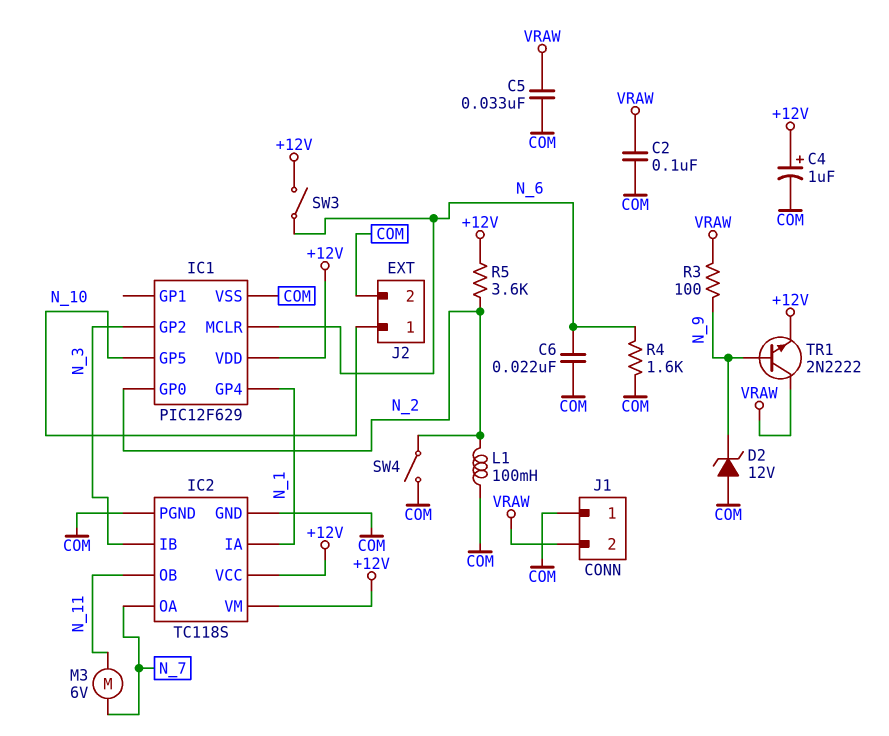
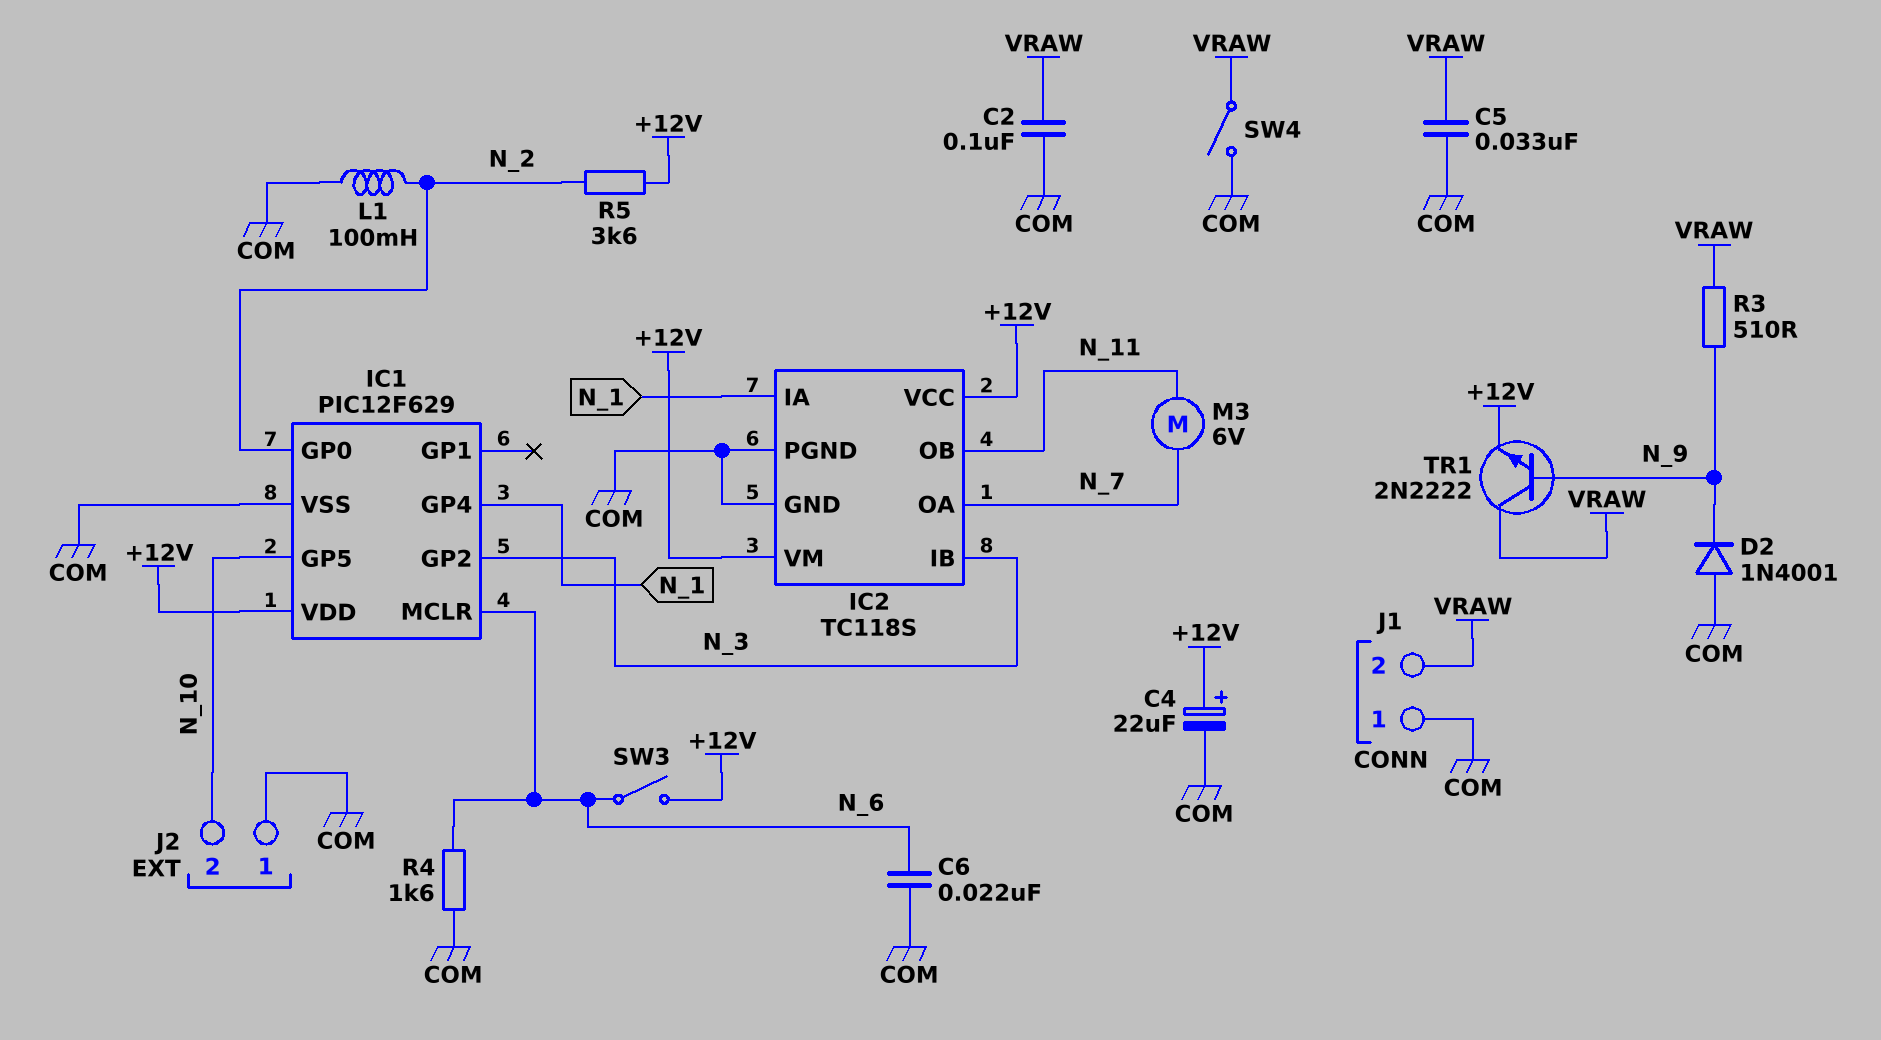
C4: 1uF (plus +12V, minus COM) -> 22uF (plus +12V, minus COM)
D2: zener 12V (A COM, K N_9) -> diode 1N4001 (A COM, K N_9)
J2 pin 1: N_10 -> COM
J2 pin 2: COM -> N_10
R3: 100 (N_9, VRAW) -> 510 (N_9, VRAW)
SW4: switch (COM, N_2) -> switch (COM, VRAW)

